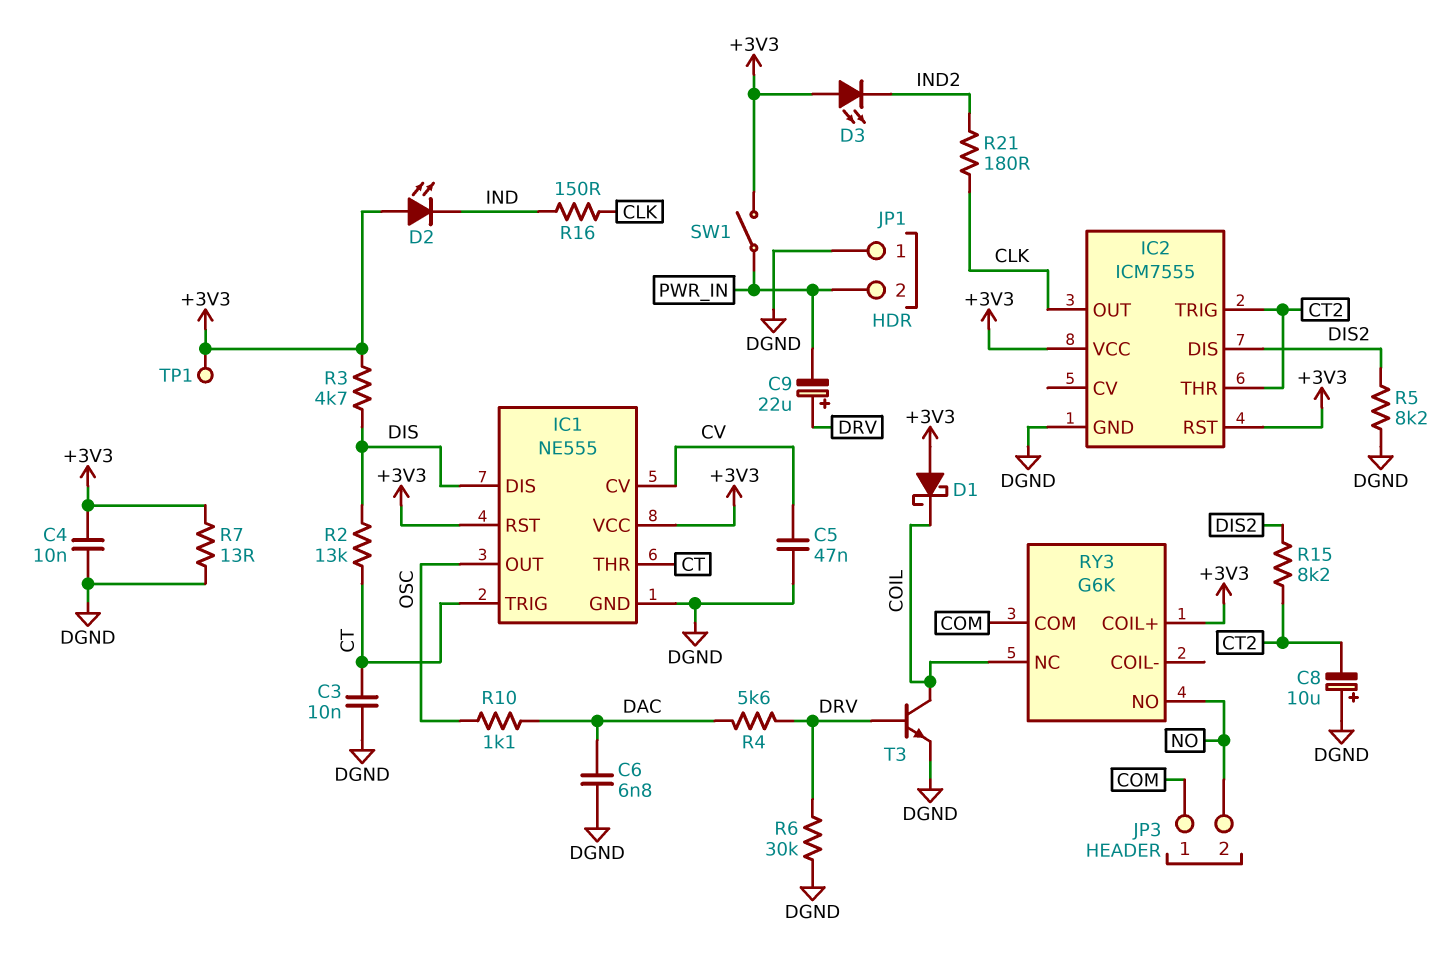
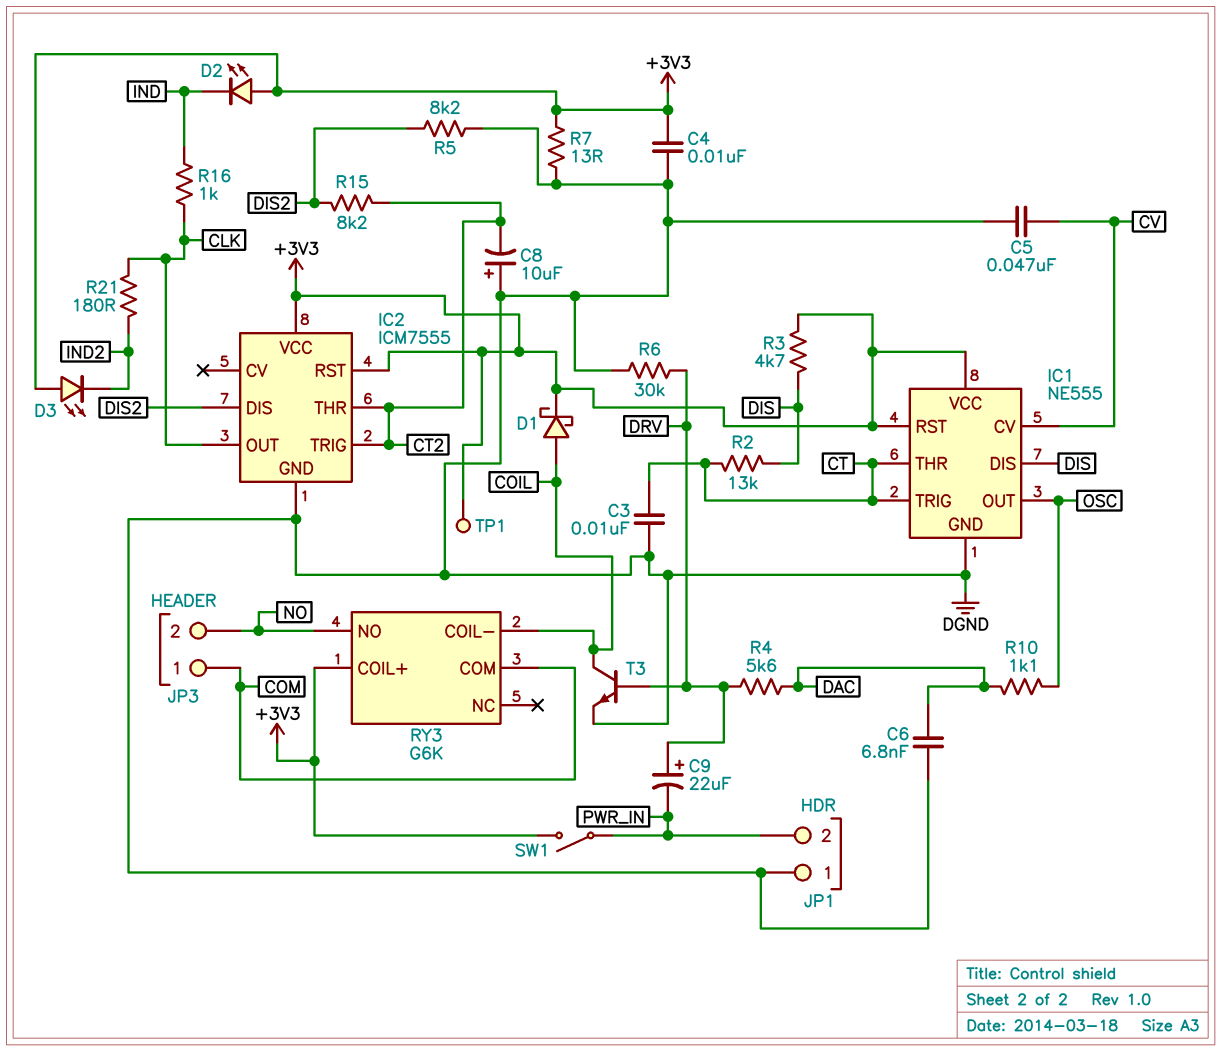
D1: schottky (A +3V3, K COIL) -> schottky (A COIL, K +3V3)
R16: 150 (CLK, IND) -> 1k (CLK, IND)
RY3 pin COIL-: none -> COIL
RY3 pin NC: COIL -> none

